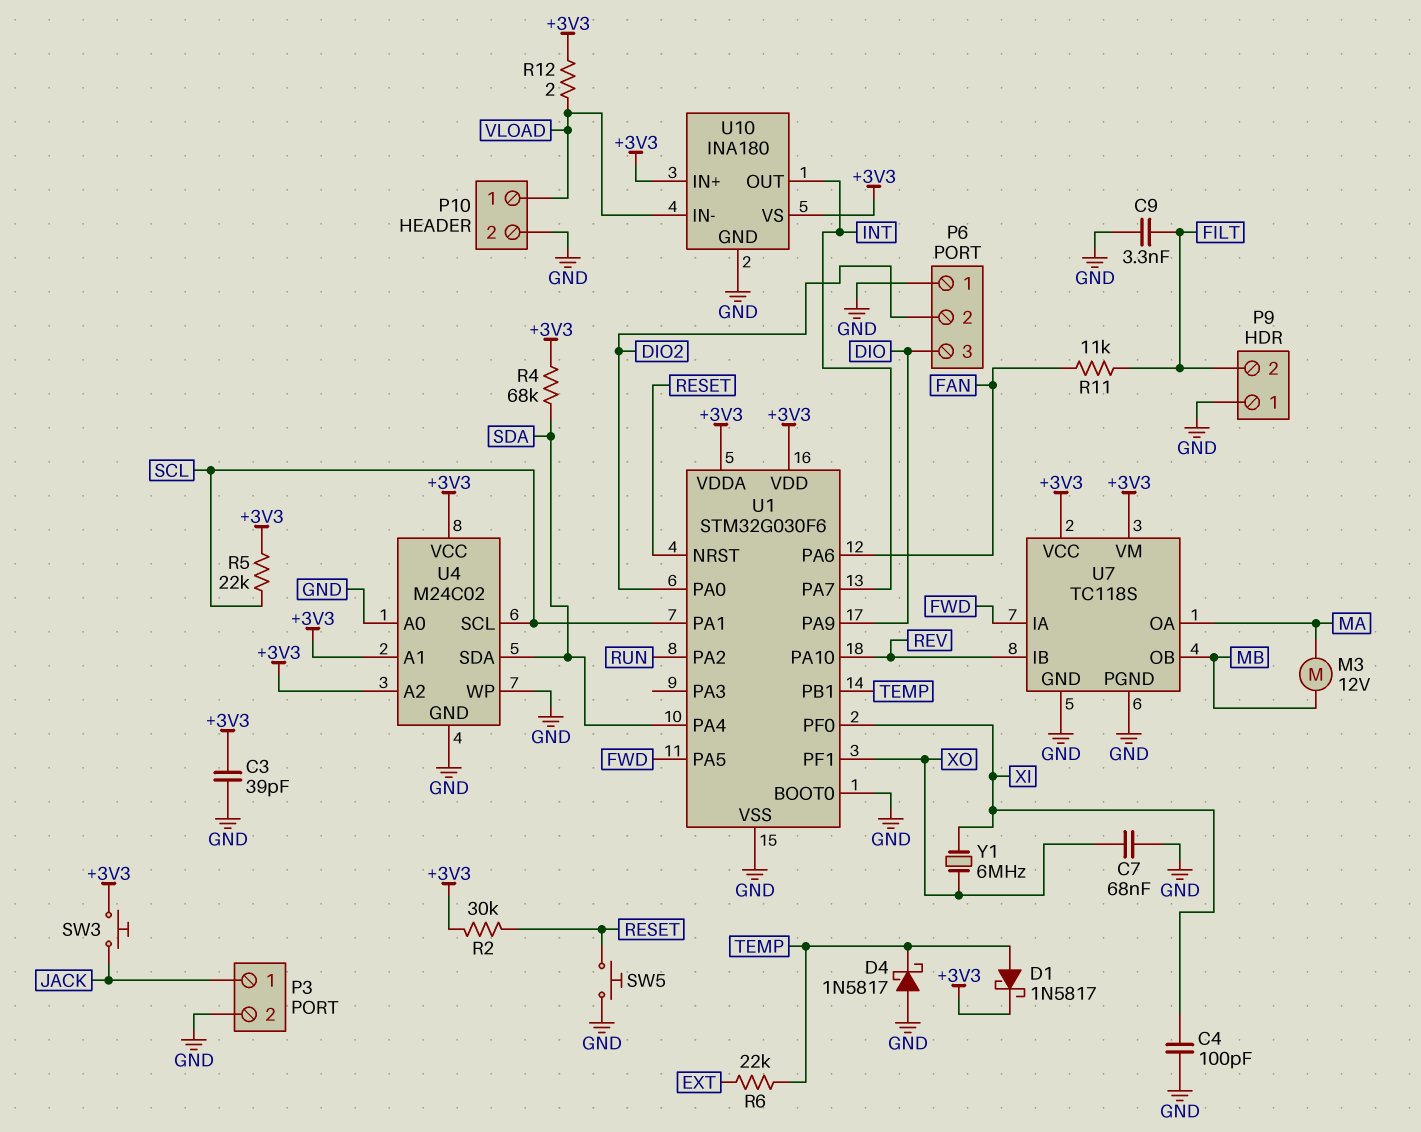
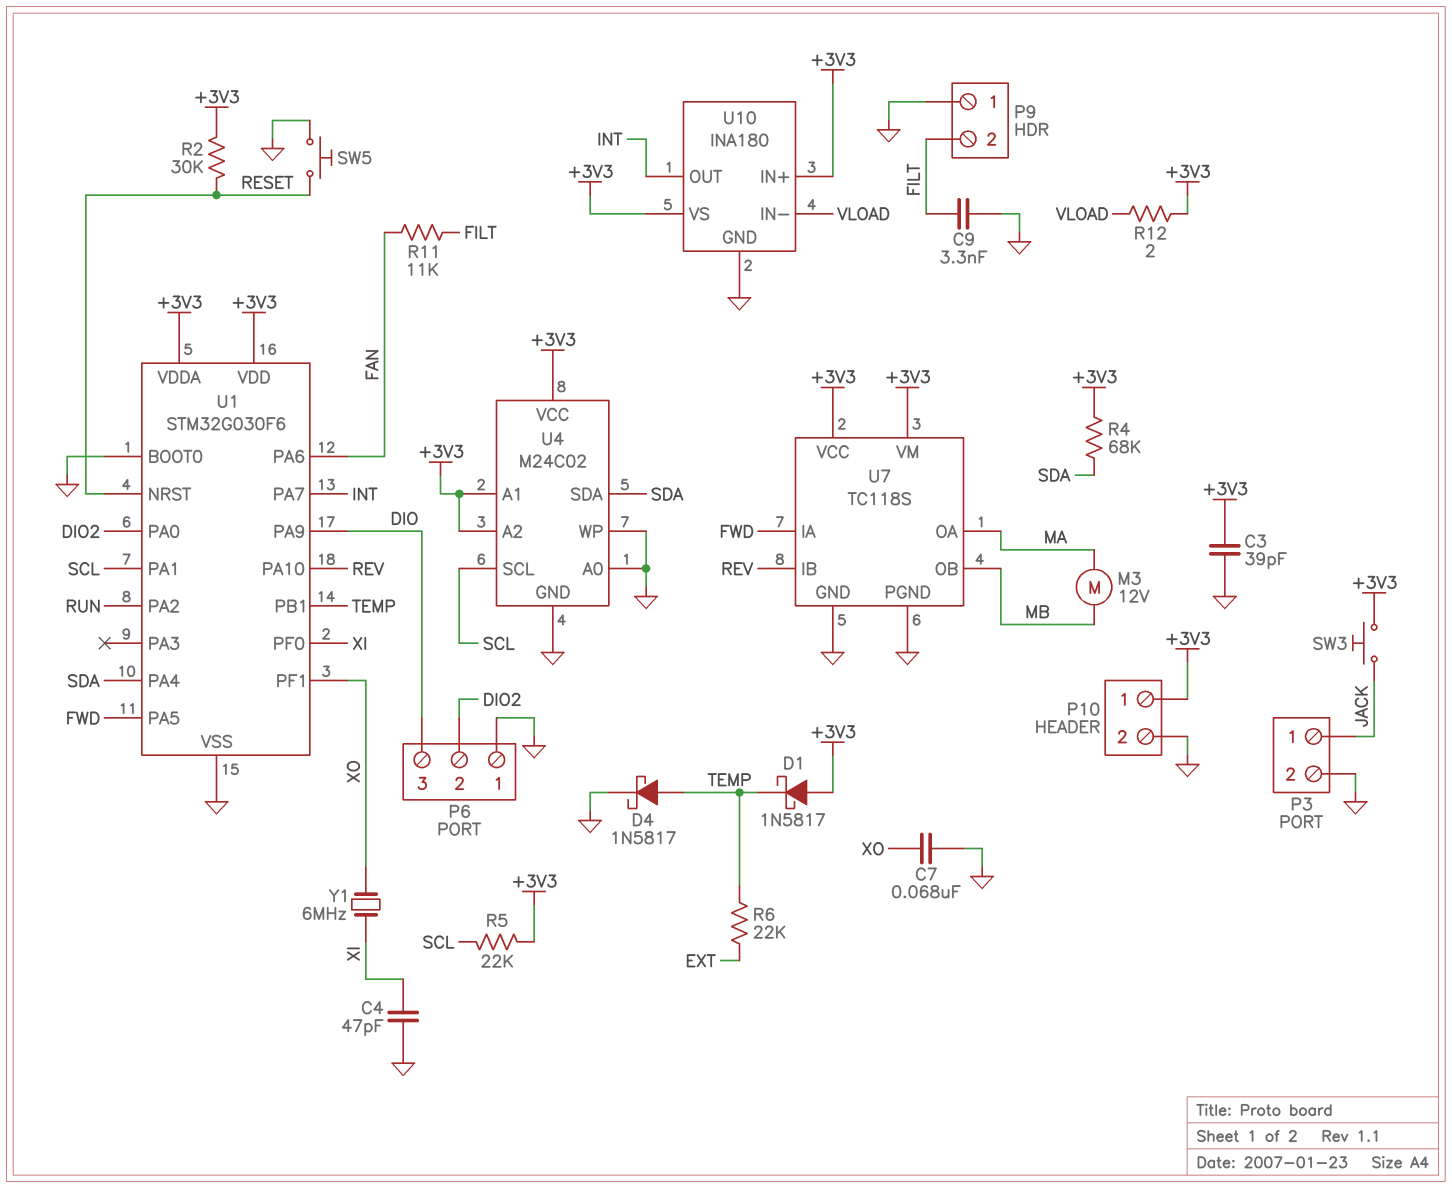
C4: 100pF (GND, XI) -> 47pF (GND, XI)
D1: schottky 1N5817 (A TEMP, K +3V3) -> schottky 1N5817 (A +3V3, K TEMP)
D4: schottky 1N5817 (A GND, K TEMP) -> schottky 1N5817 (A TEMP, K GND)
P10 pin 1: VLOAD -> +3V3

